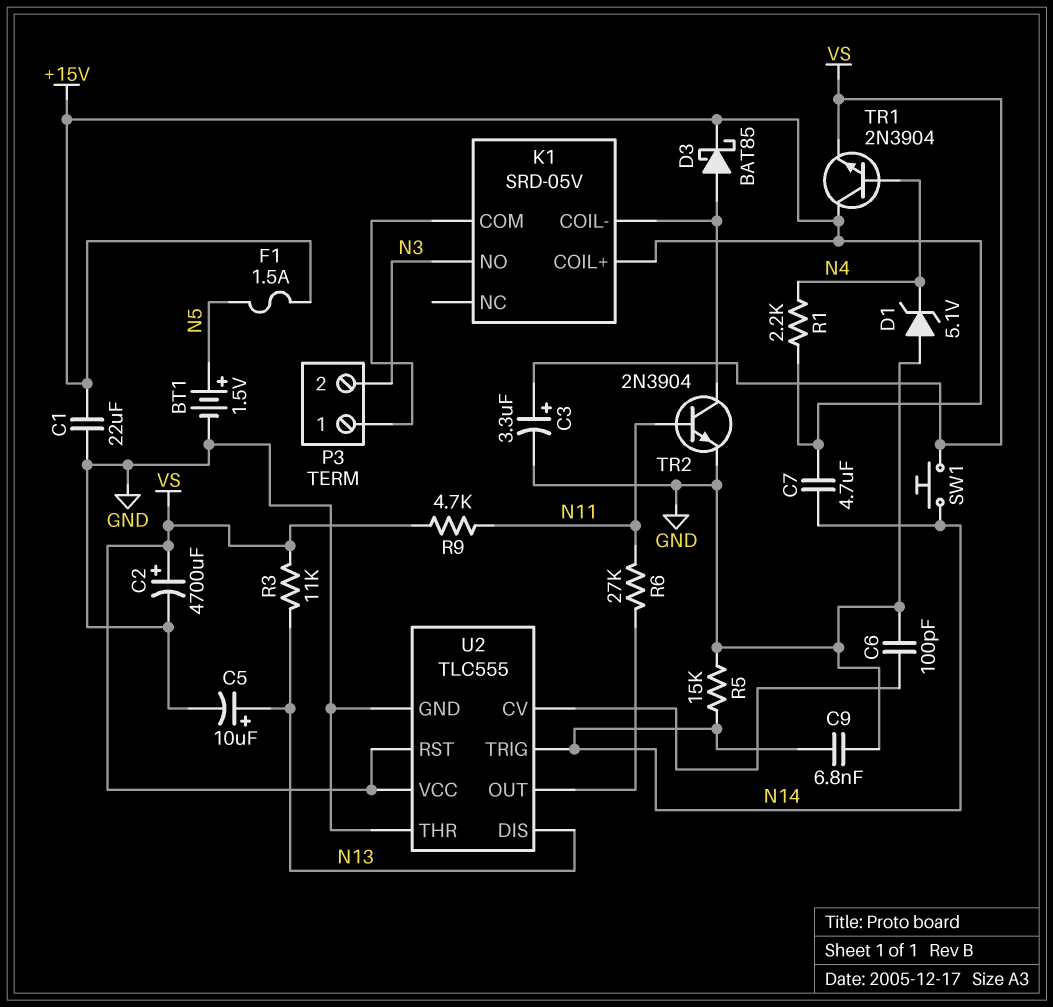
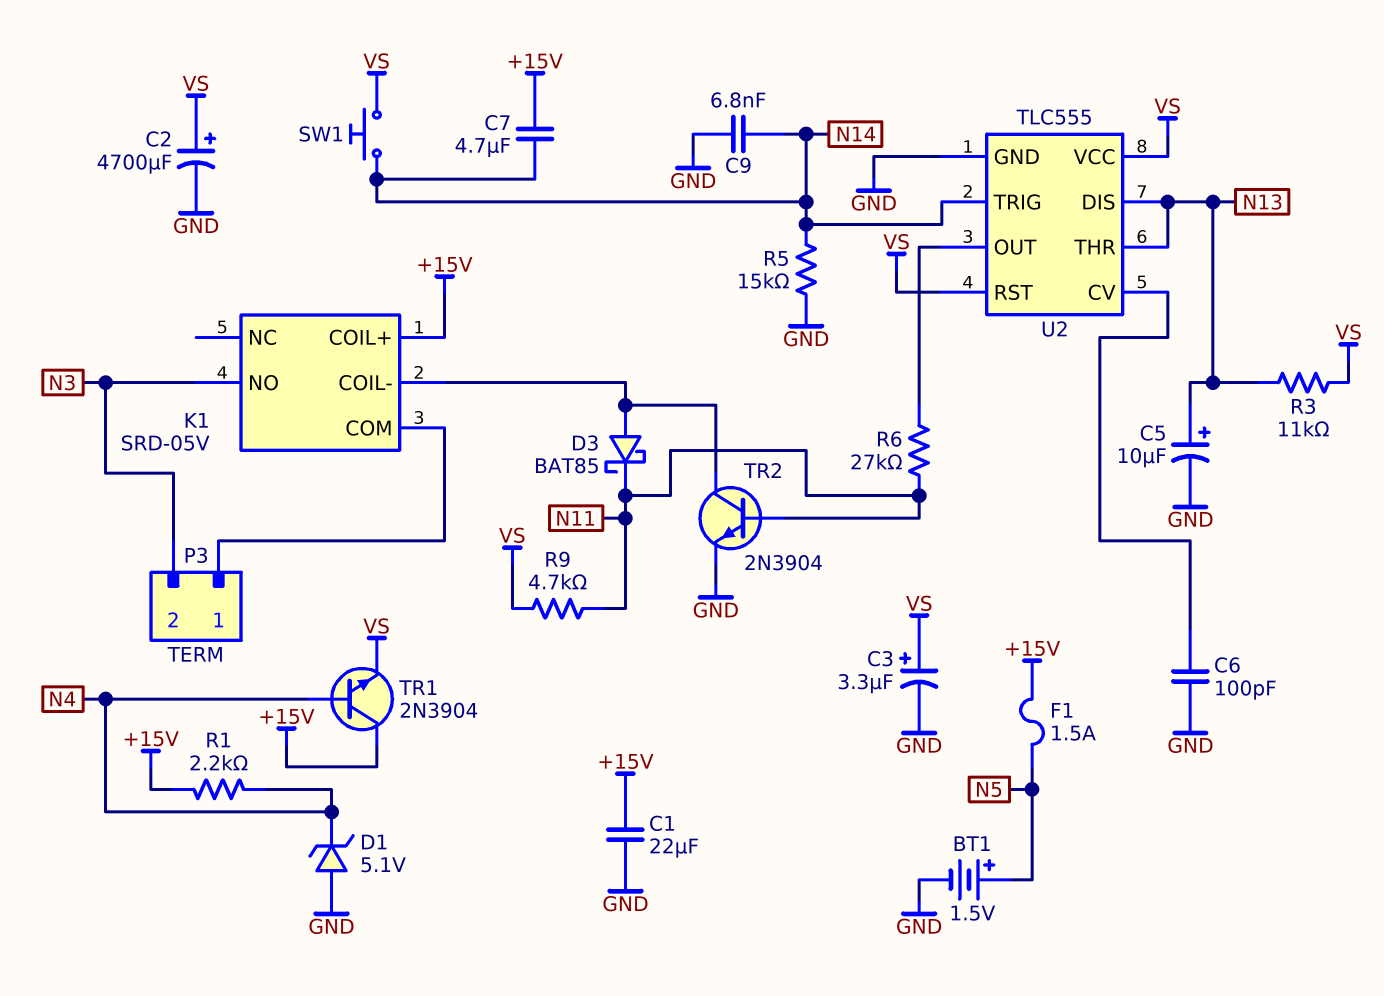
D3: schottky BAT85 (A K1/COIL-, K +15V) -> schottky BAT85 (A K1/COIL-, K N11)
U2 pin THR: GND -> N13

